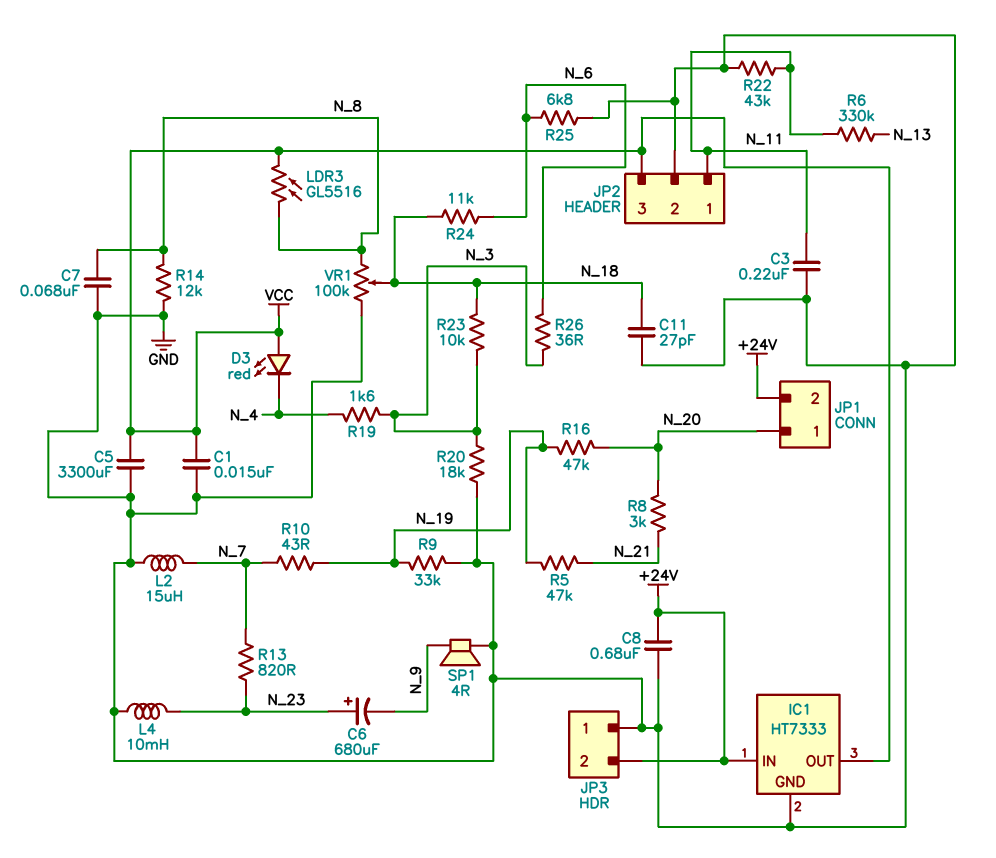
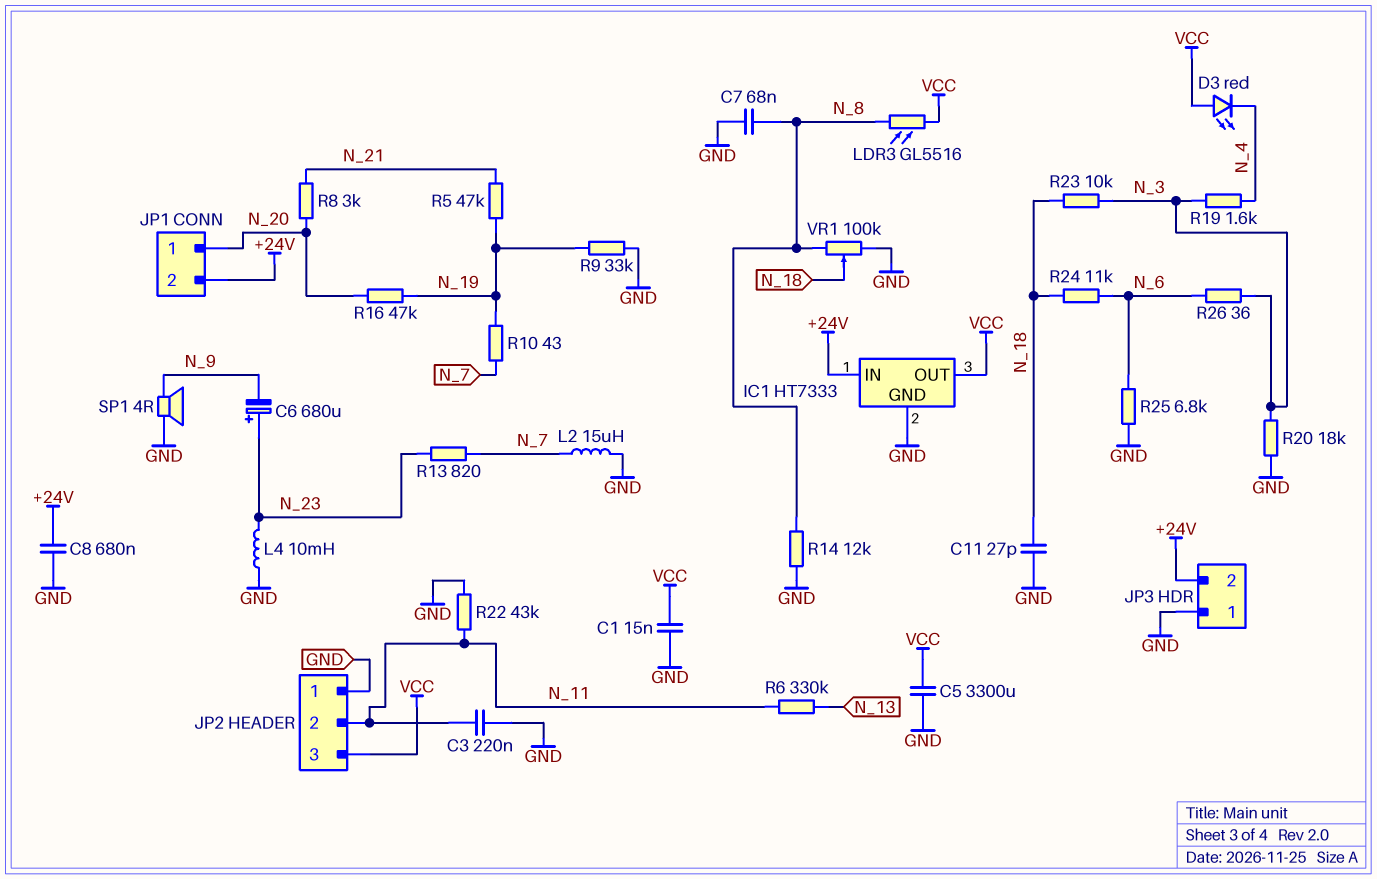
JP2 pin 1: N_11 -> GND
JP2 pin 2: GND -> N_11

